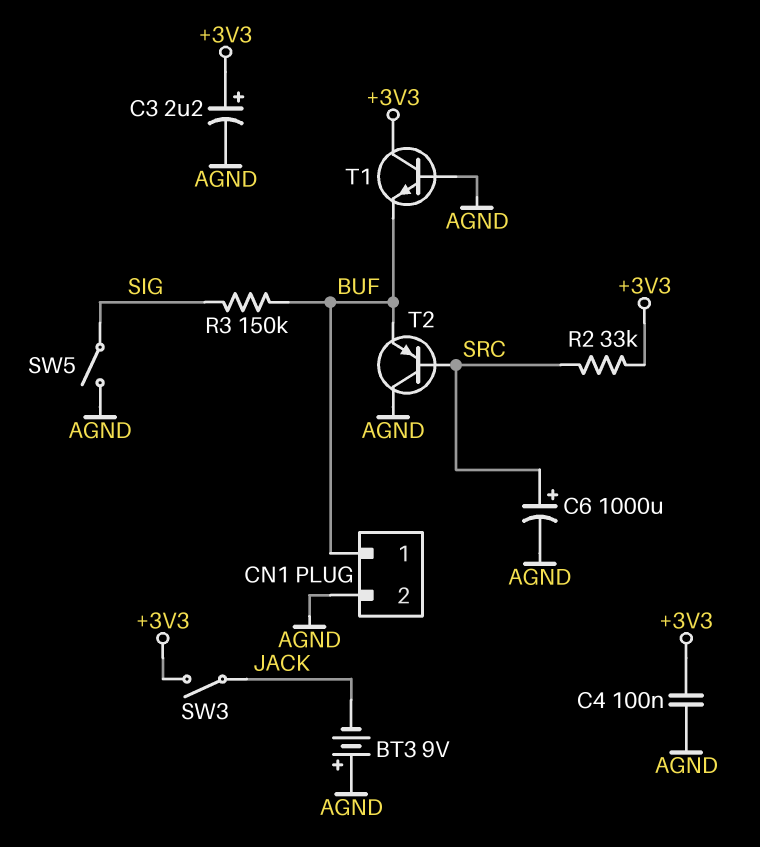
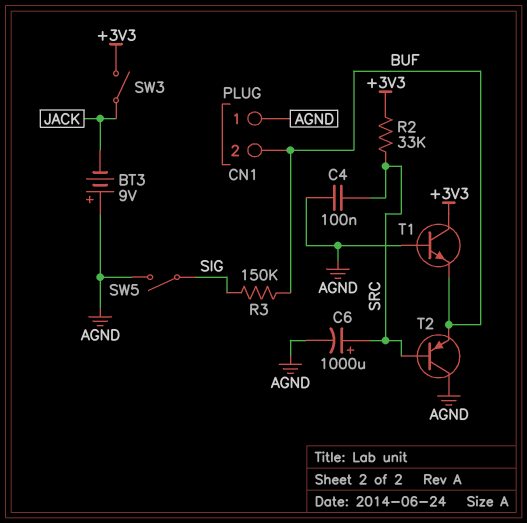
C3: 2.2uF (plus +3V3, minus AGND) -> none
C4: 100nF (+3V3, AGND) -> 100nF (AGND, SRC)
CN1 pin 1: BUF -> AGND
CN1 pin 2: AGND -> BUF

